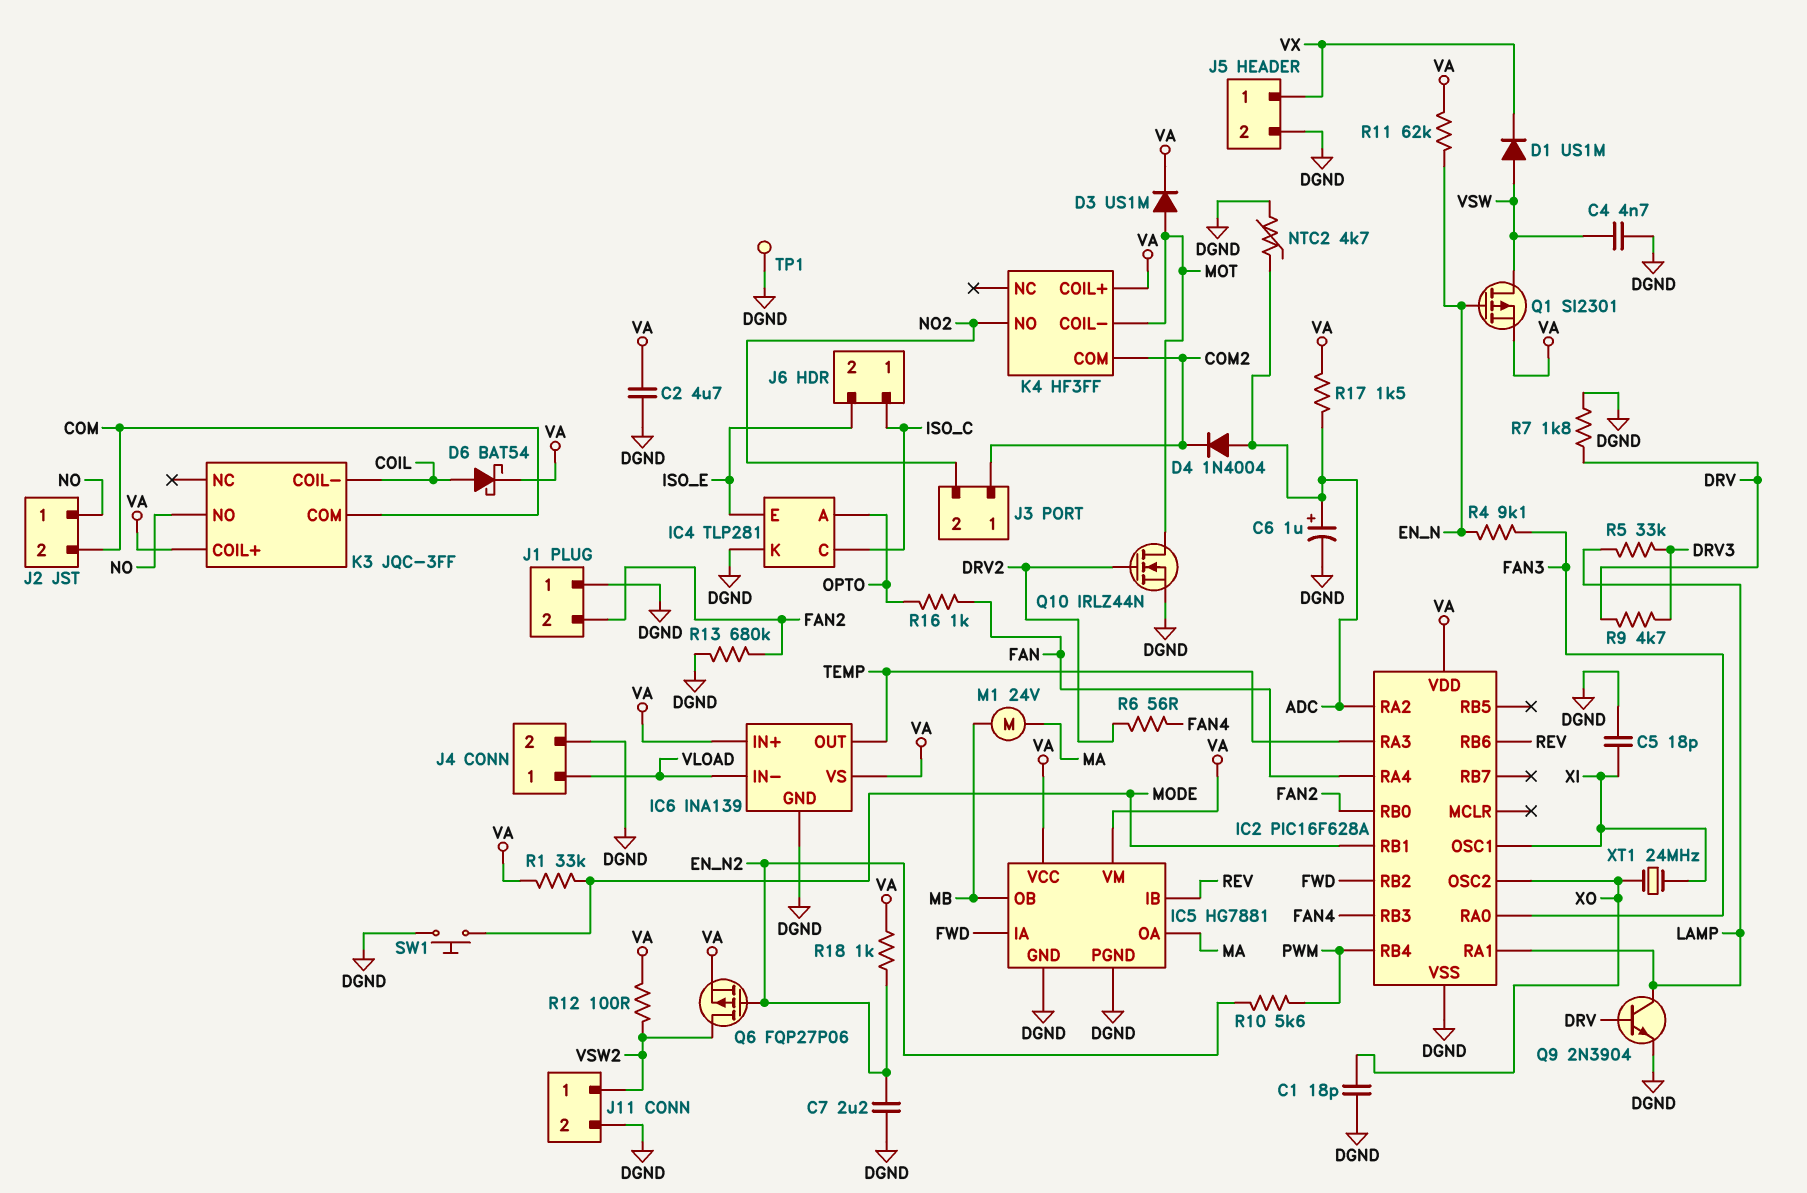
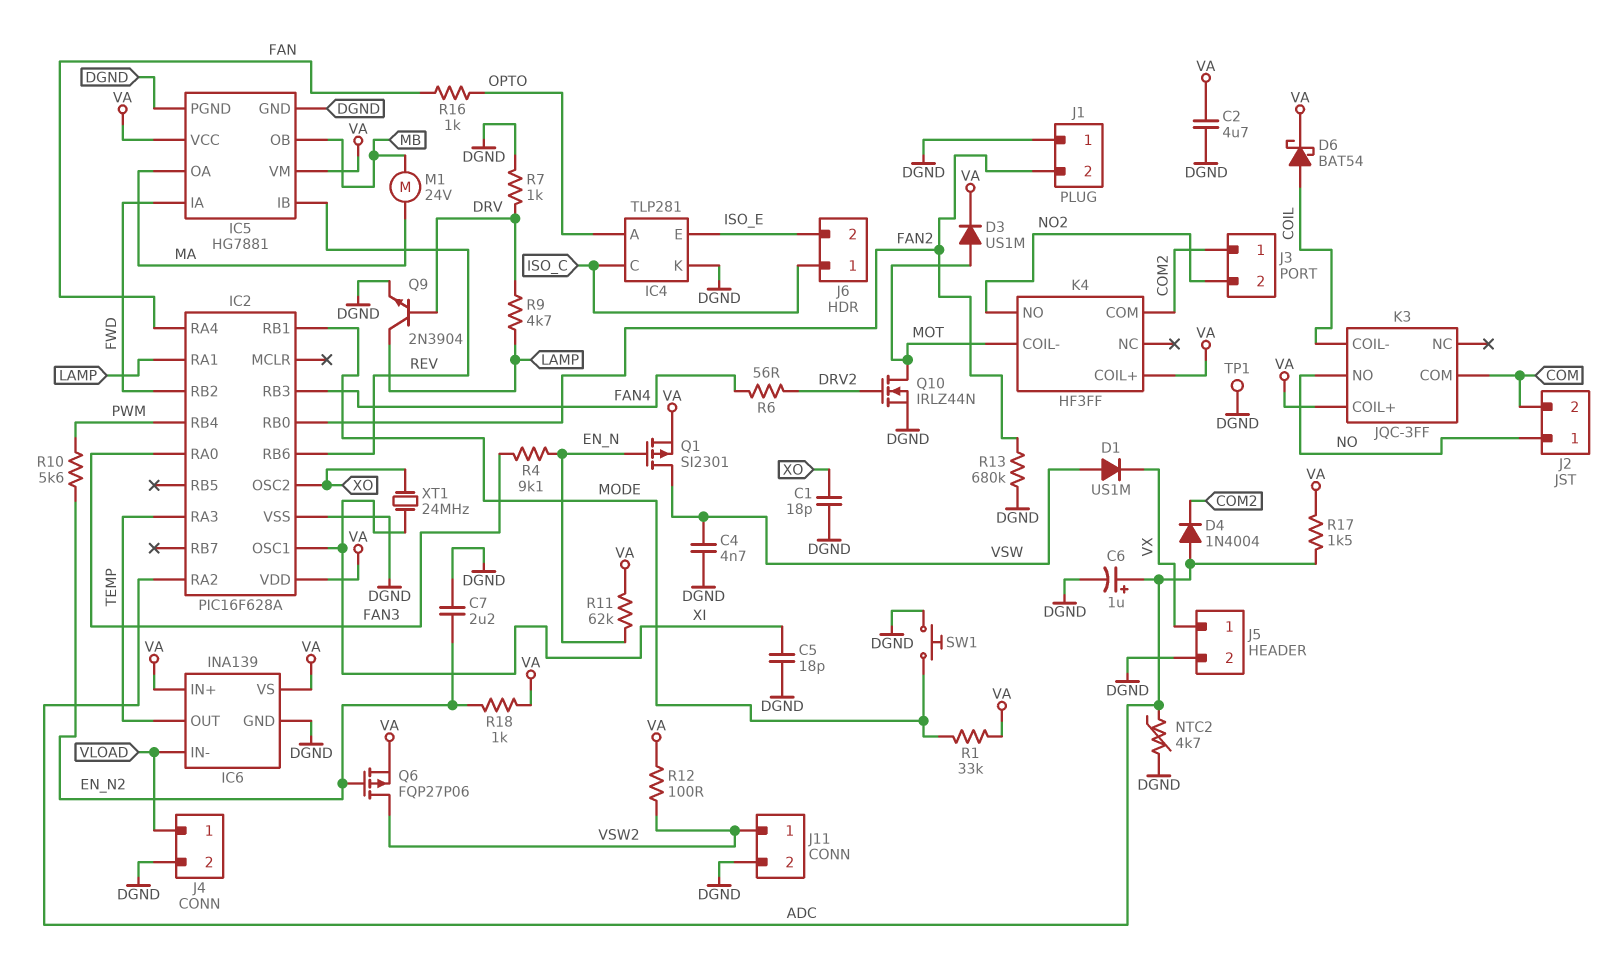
R5: 33k (DRV3, LAMP) -> none
R7: 1.8k (DGND, DRV) -> 1k (DGND, DRV)
R9: 4.7k (DRV, DRV3) -> 4.7k (DRV, LAMP)

